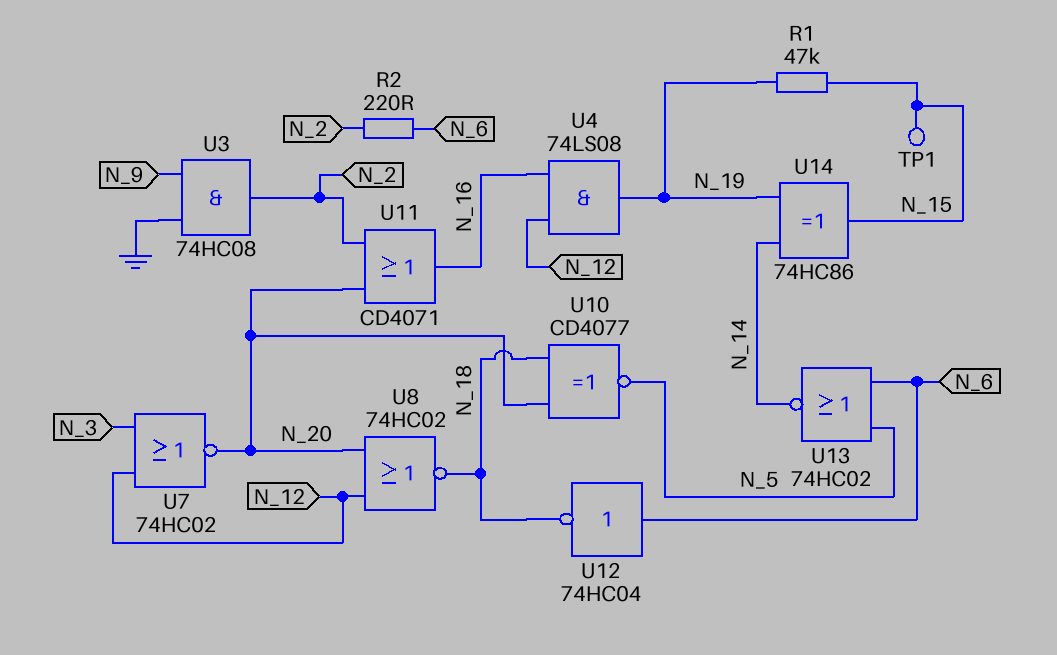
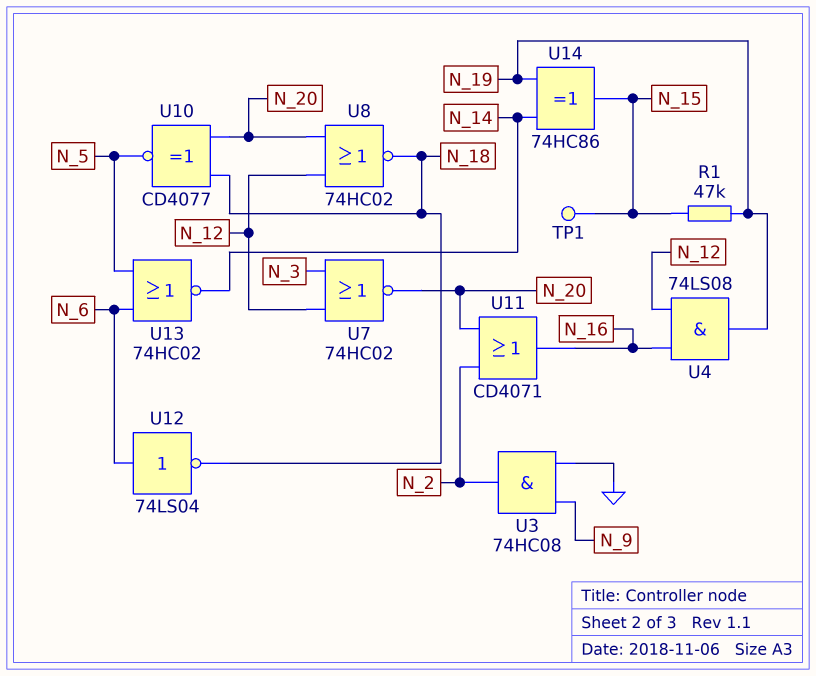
R2: 220 (N_2, N_6) -> none
U12: NOT 74HC04 (in N_6, out N_18) -> NOT 74LS04 (in N_6, out N_18)

